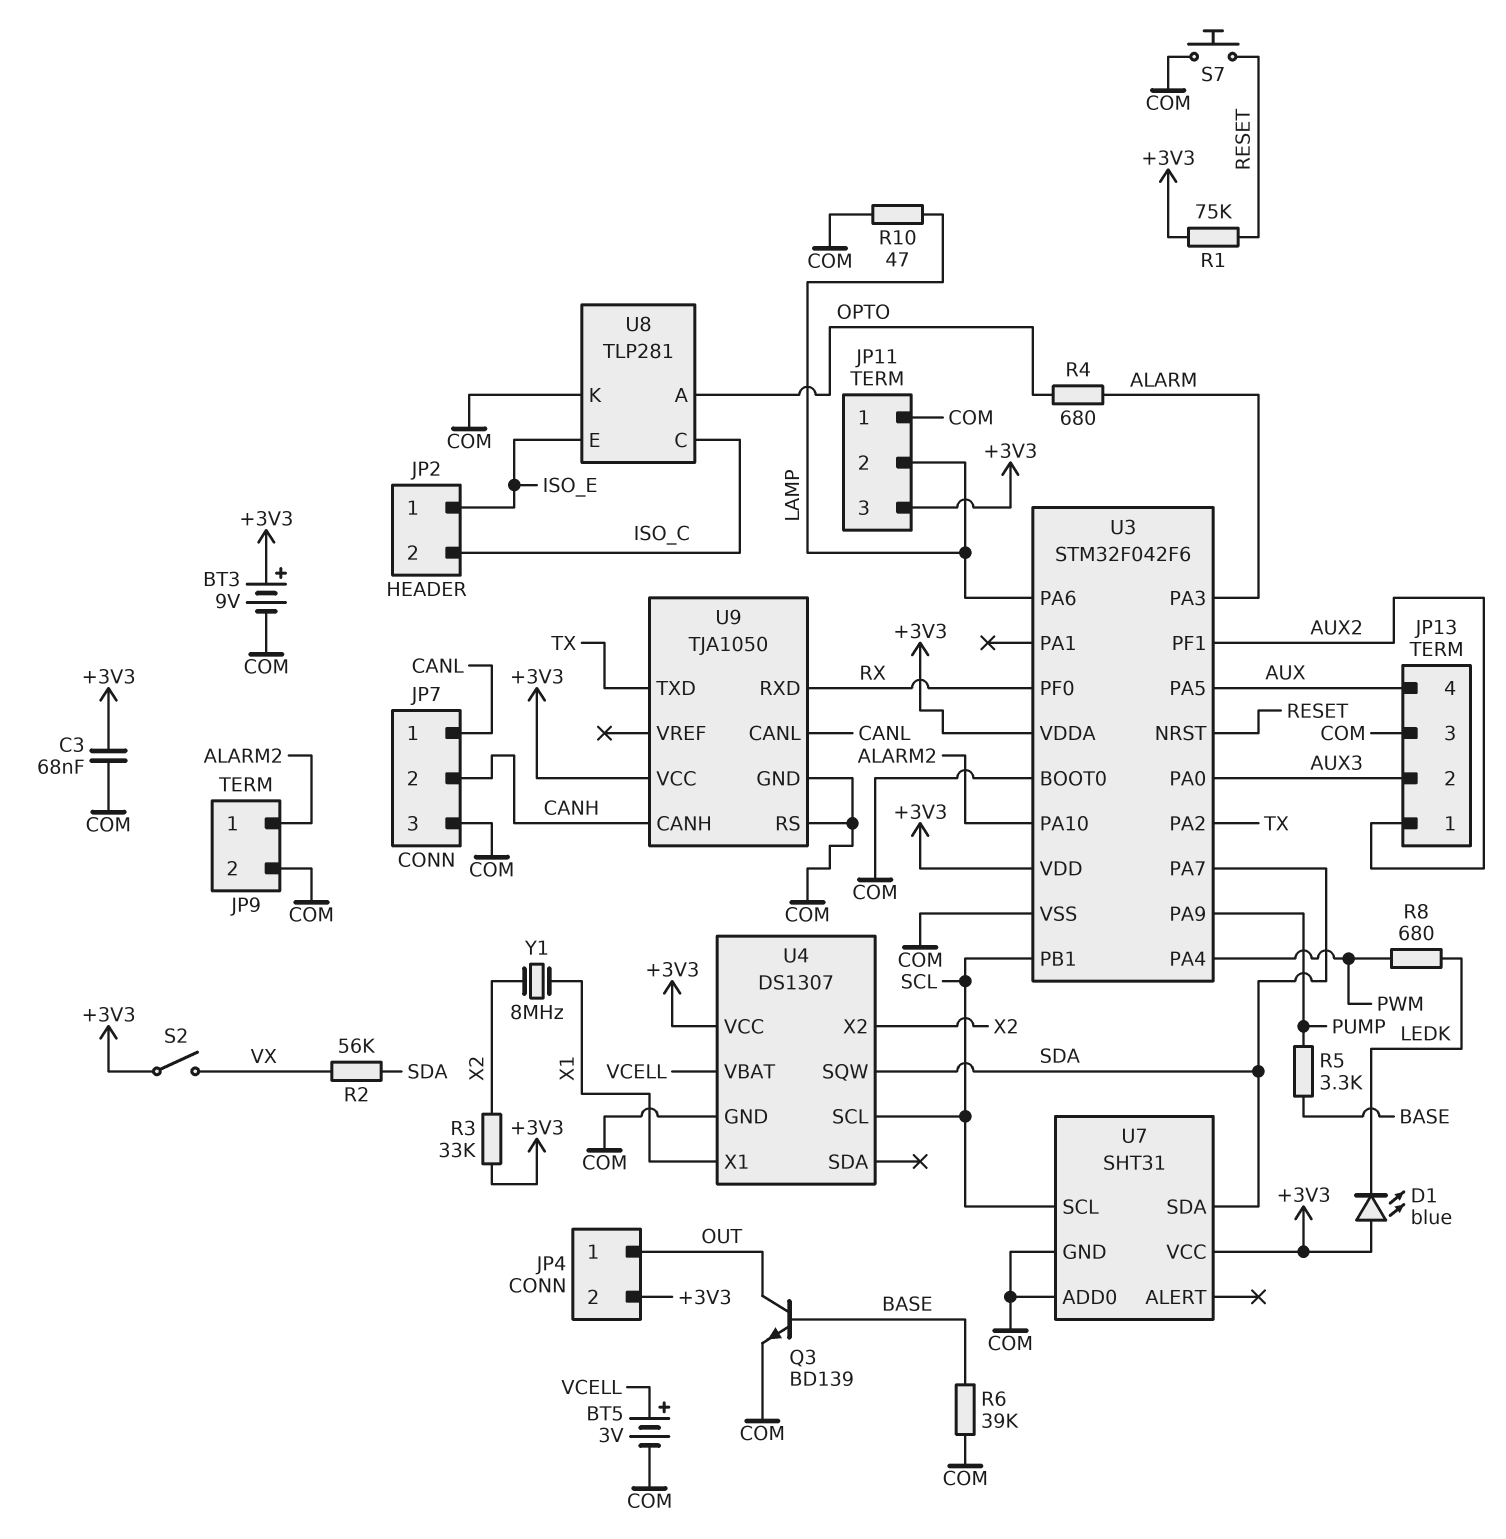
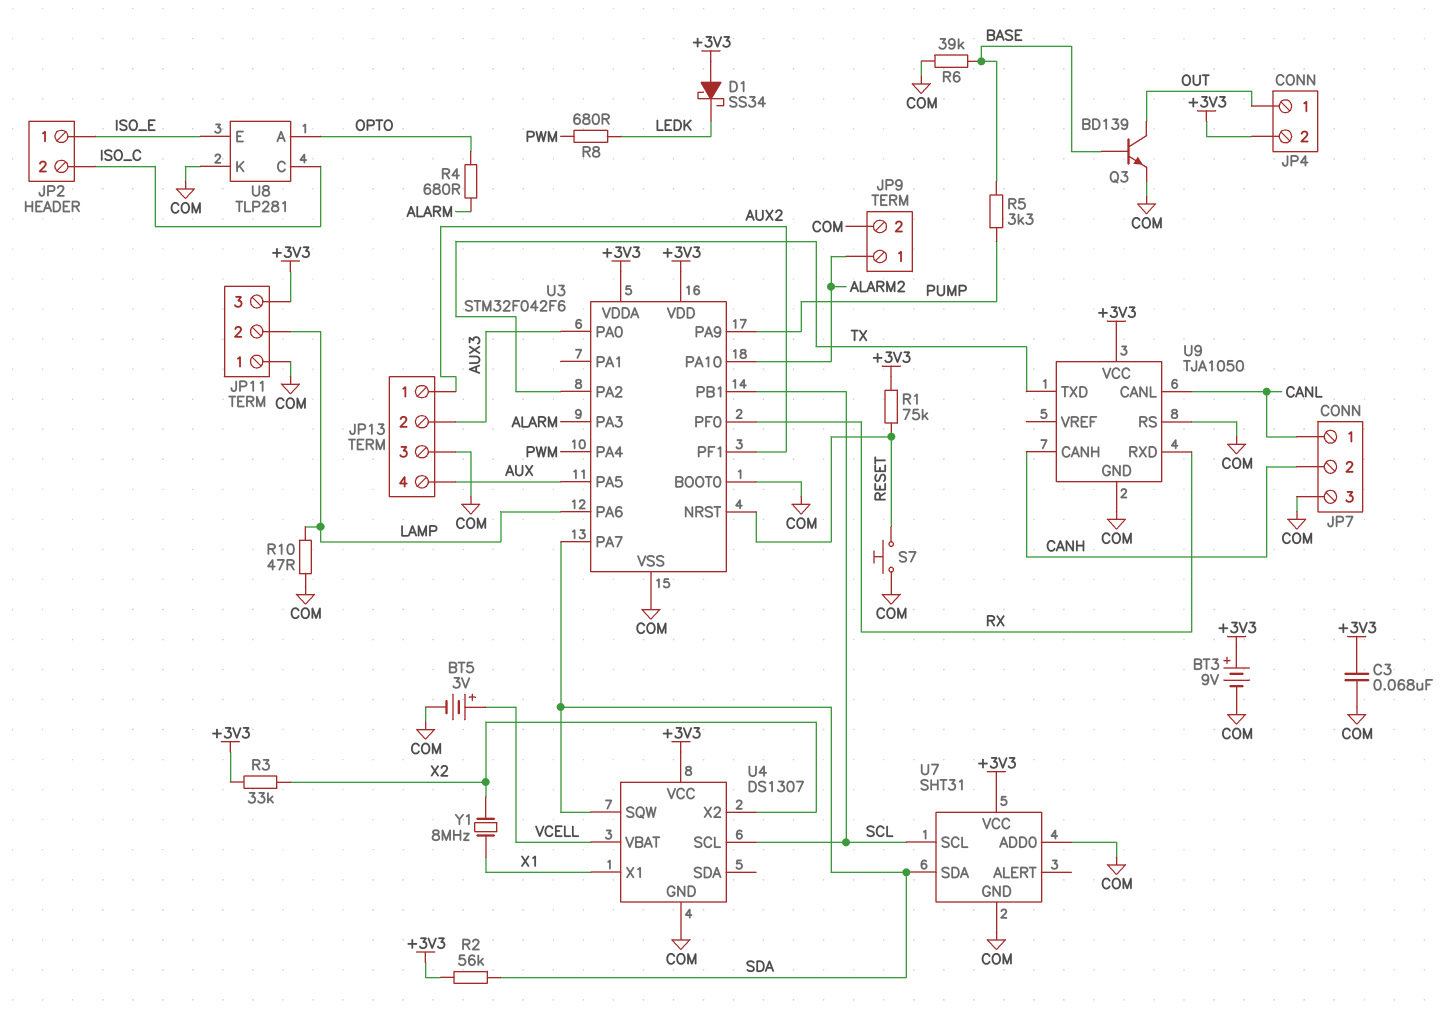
D1: LED blue (A +3V3, K LEDK) -> schottky SS34 (A +3V3, K LEDK)
R2: 56k (SDA, VX) -> 56k (+3V3, SDA)
S2: switch (+3V3, VX) -> none

